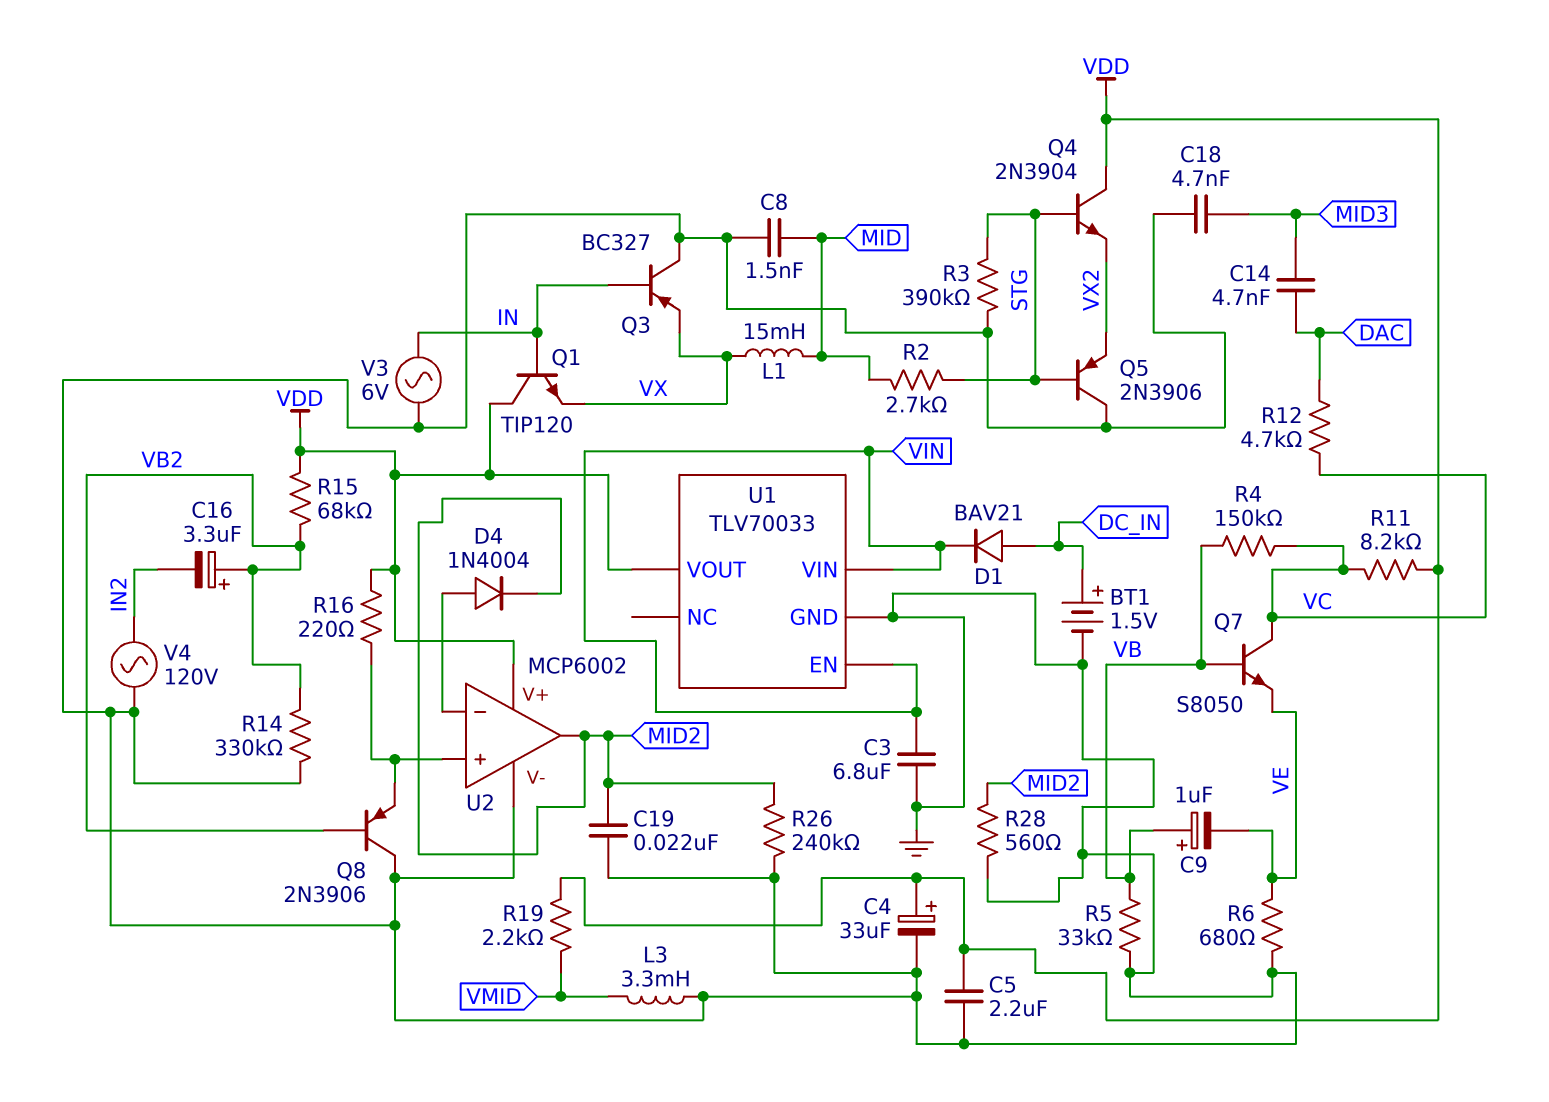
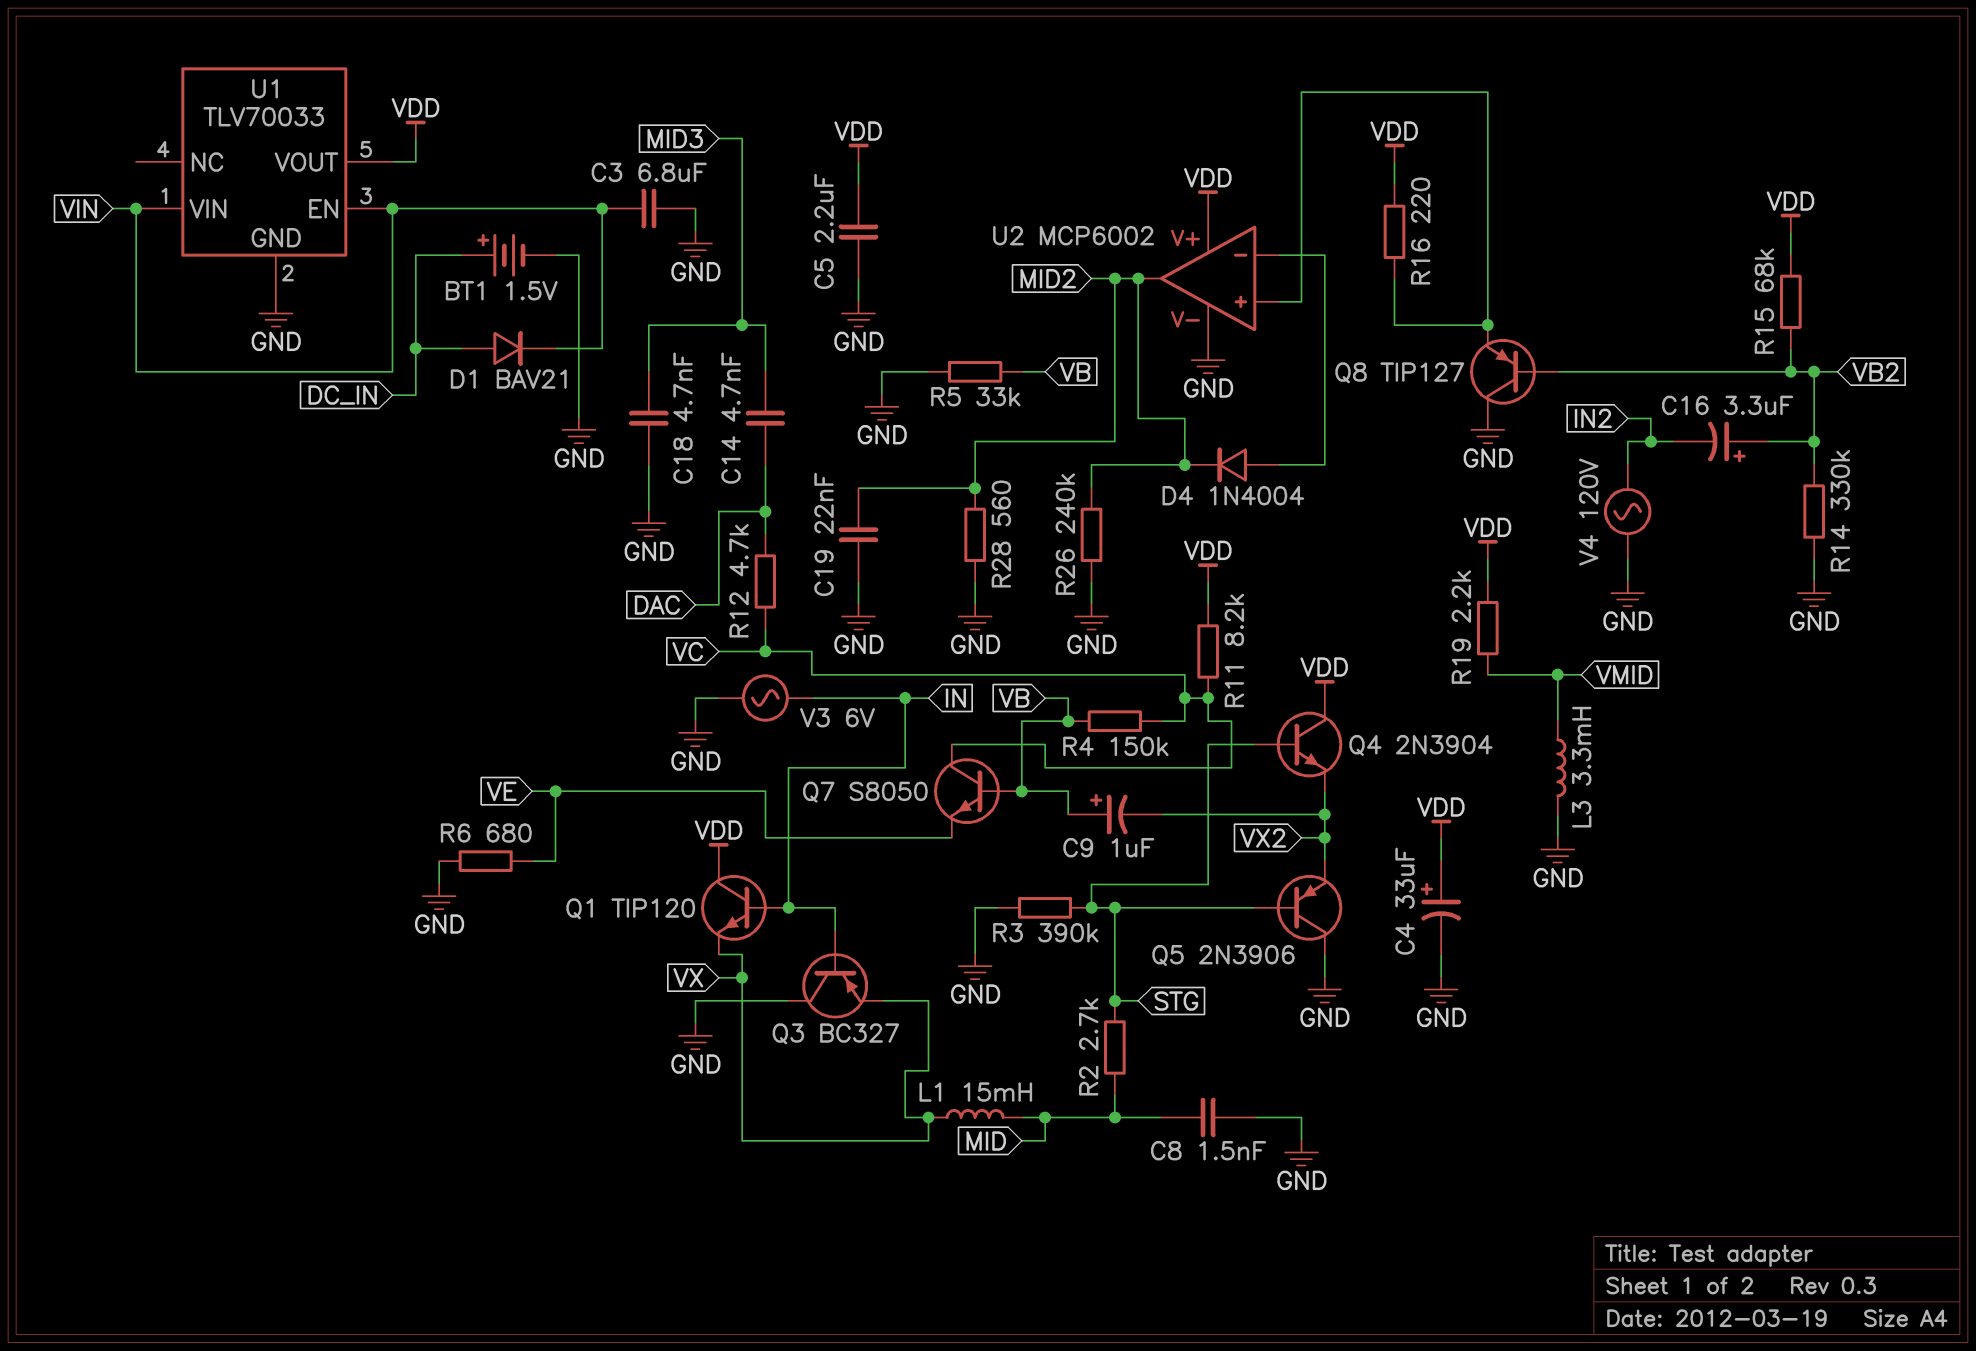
C9: 1uF (plus VB, minus VE) -> 1uF (plus VB, minus VX2)
Q8: PNP 2N3906 (B VB2, C GND, E U2/in+) -> PNP TIP127 (B VB2, C GND, E U2/in+)

